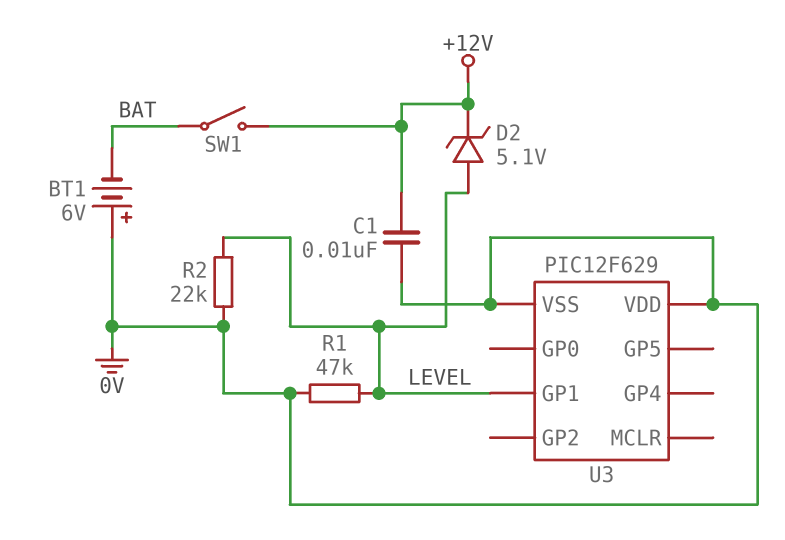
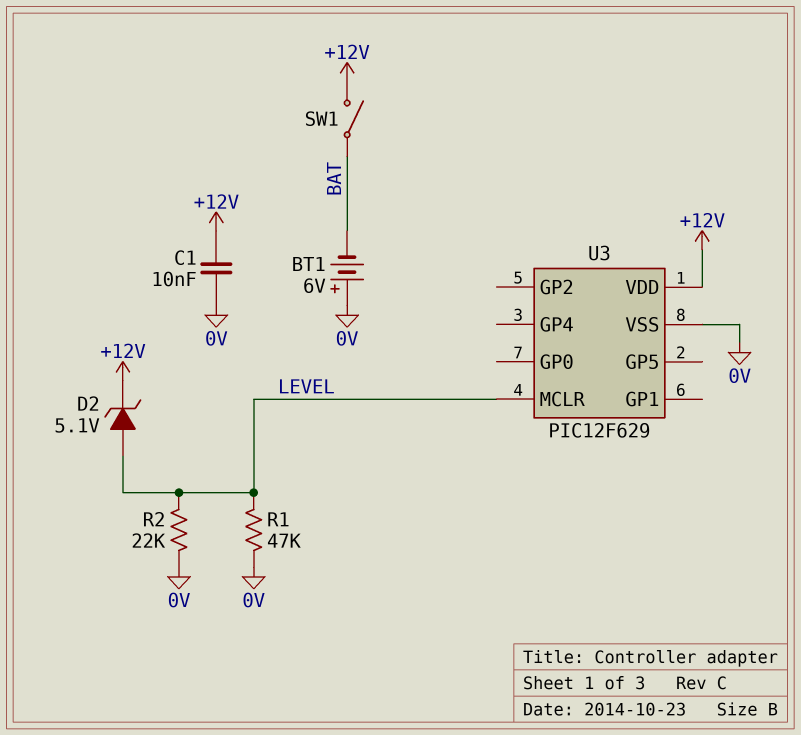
U3 pin GP1: LEVEL -> none
U3 pin MCLR: none -> LEVEL
U3 pin VDD: 0V -> +12V

